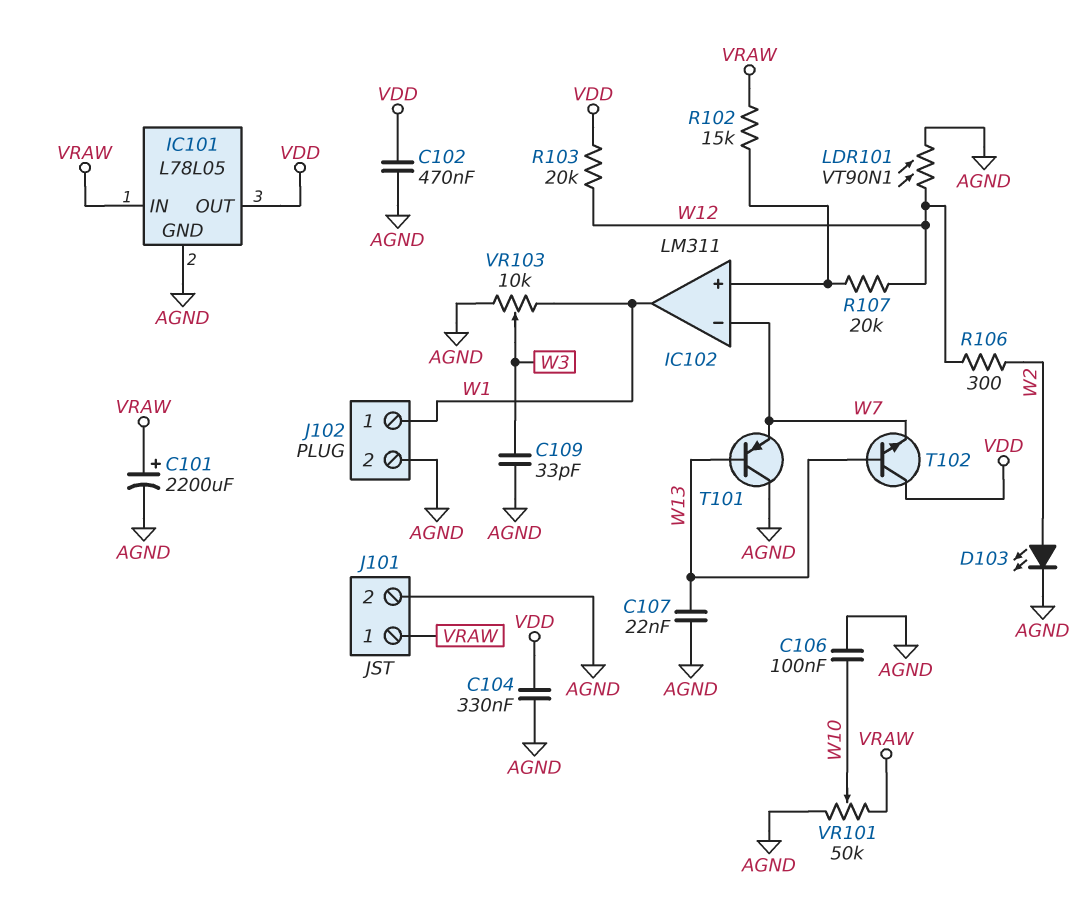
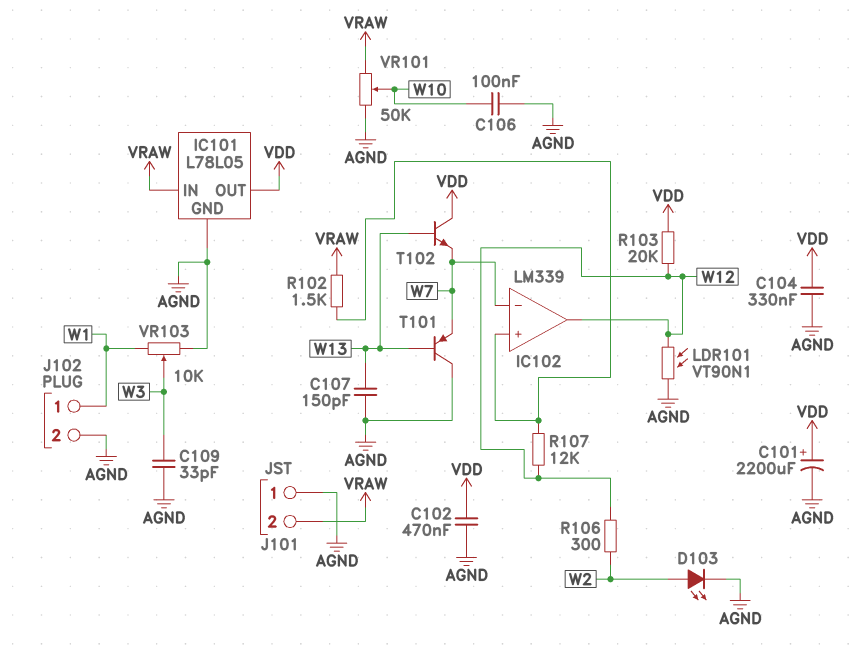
C101: 2200uF (plus VRAW, minus AGND) -> 2200uF (plus VDD, minus AGND)
C107: 22nF (AGND, W13) -> 150pF (AGND, W13)
IC102: LM311 -> LM339
IC102 pin out: W1 -> W12
J101 pin 1: VRAW -> AGND
J101 pin 2: AGND -> VRAW
R102: 15k (IC102/in+, VRAW) -> 1.5k (IC102/in+, VRAW)
R107: 20k (IC102/in+, W12) -> 12k (IC102/in+, W12)

